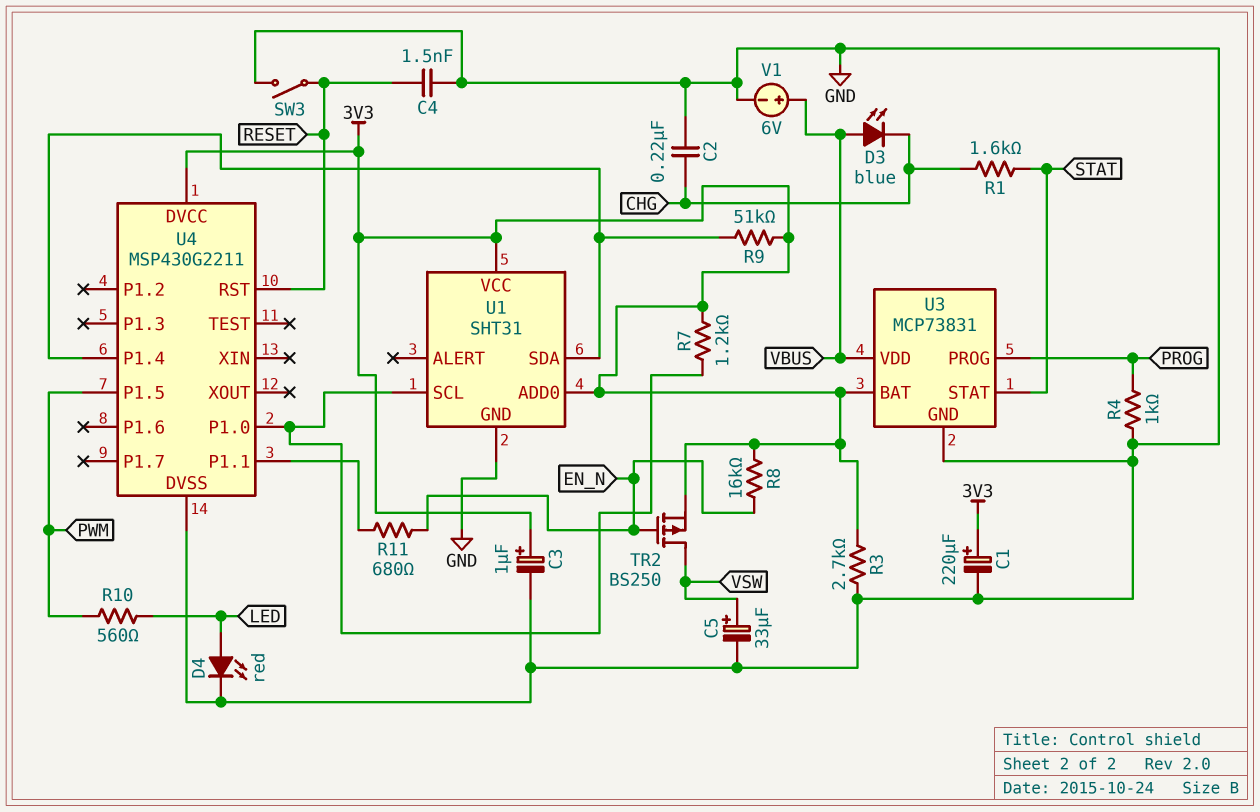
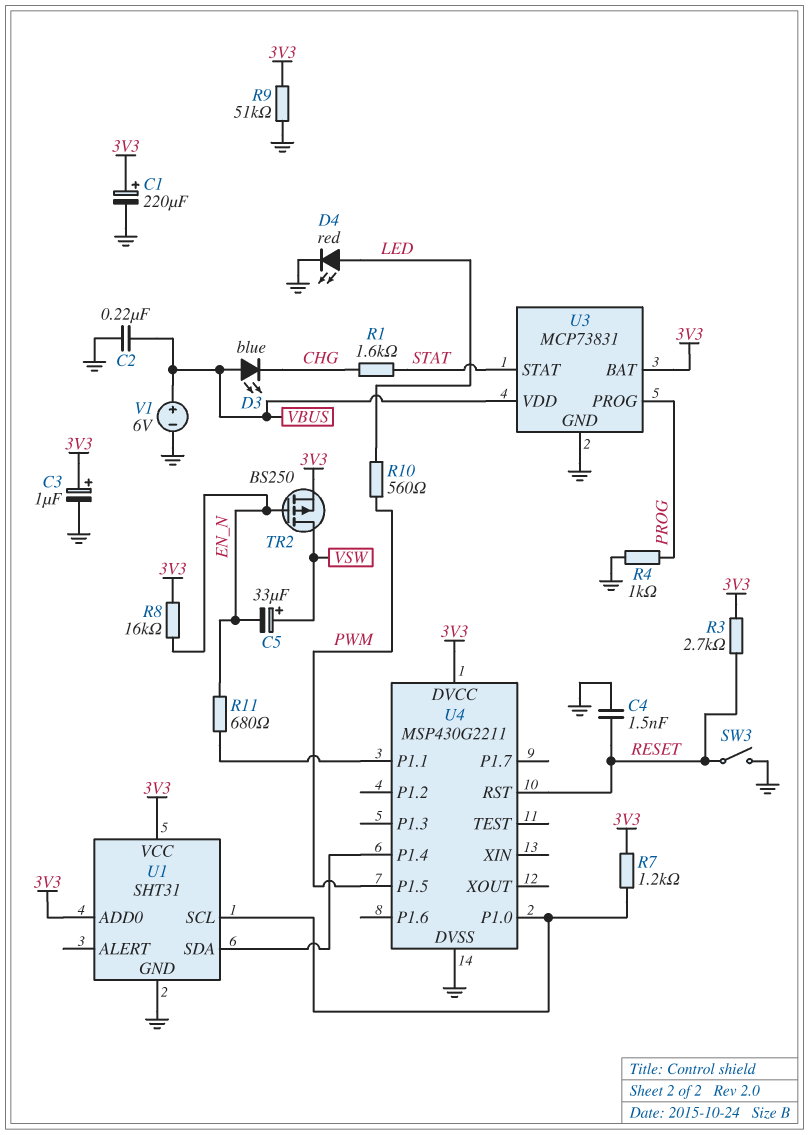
C2: 220nF (CHG, GND) -> 220nF (GND, VBUS)
C5: 33uF (plus VSW, minus GND) -> 33uF (plus VSW, minus EN_N)
R3: 2.7k (3V3, GND) -> 2.7k (3V3, RESET)
R9: 51k (3V3, U1/SDA) -> 51k (3V3, GND)

